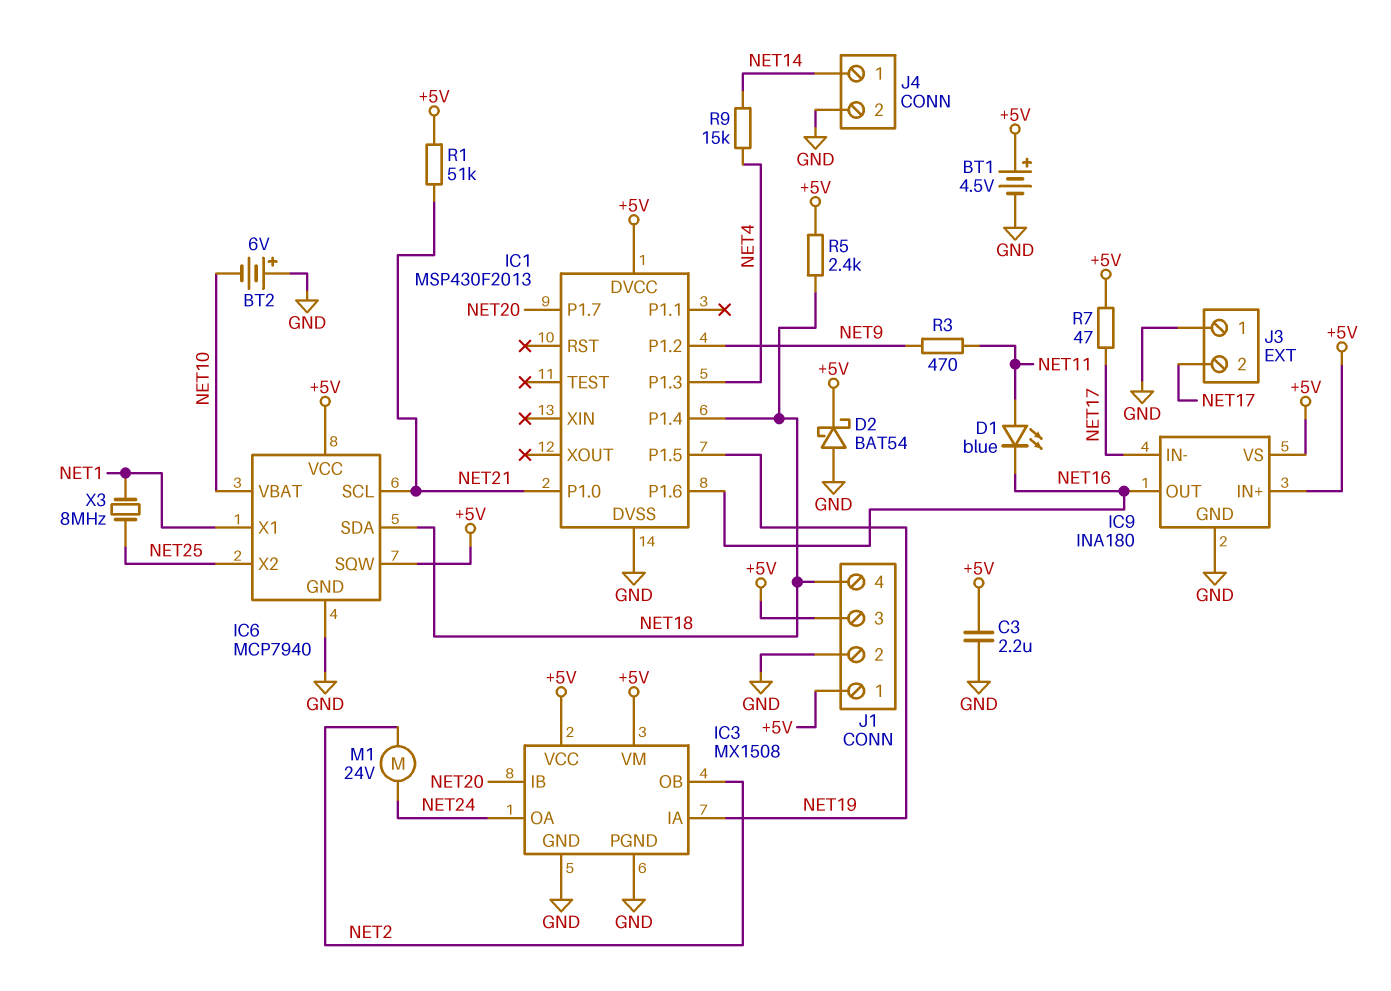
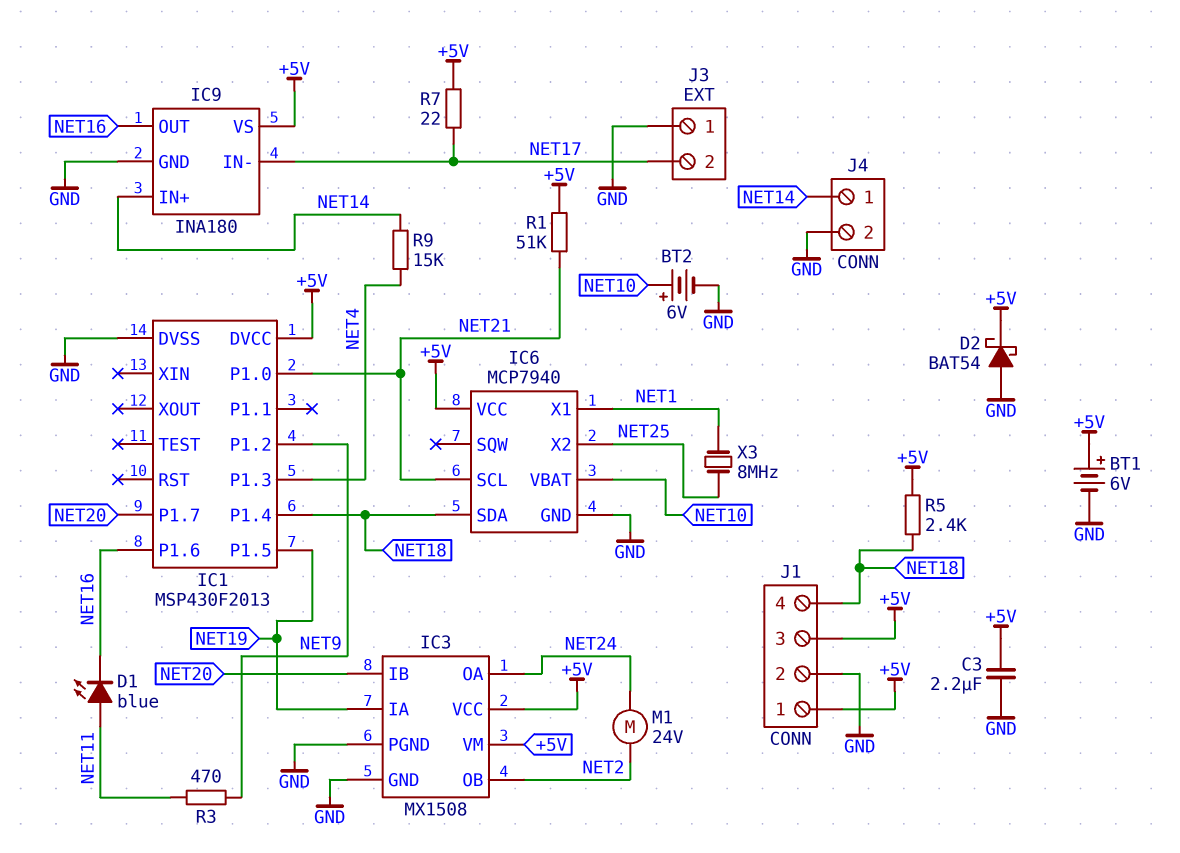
BT1: 4.5V (plus +5V, minus GND) -> 6V (plus +5V, minus GND)
BT2: 6V (plus GND, minus NET10) -> 6V (plus NET10, minus GND)
IC6 pin SQW: +5V -> none
IC9 pin IN+: +5V -> NET14
R7: 47 (+5V, NET17) -> 22 (+5V, NET17)

